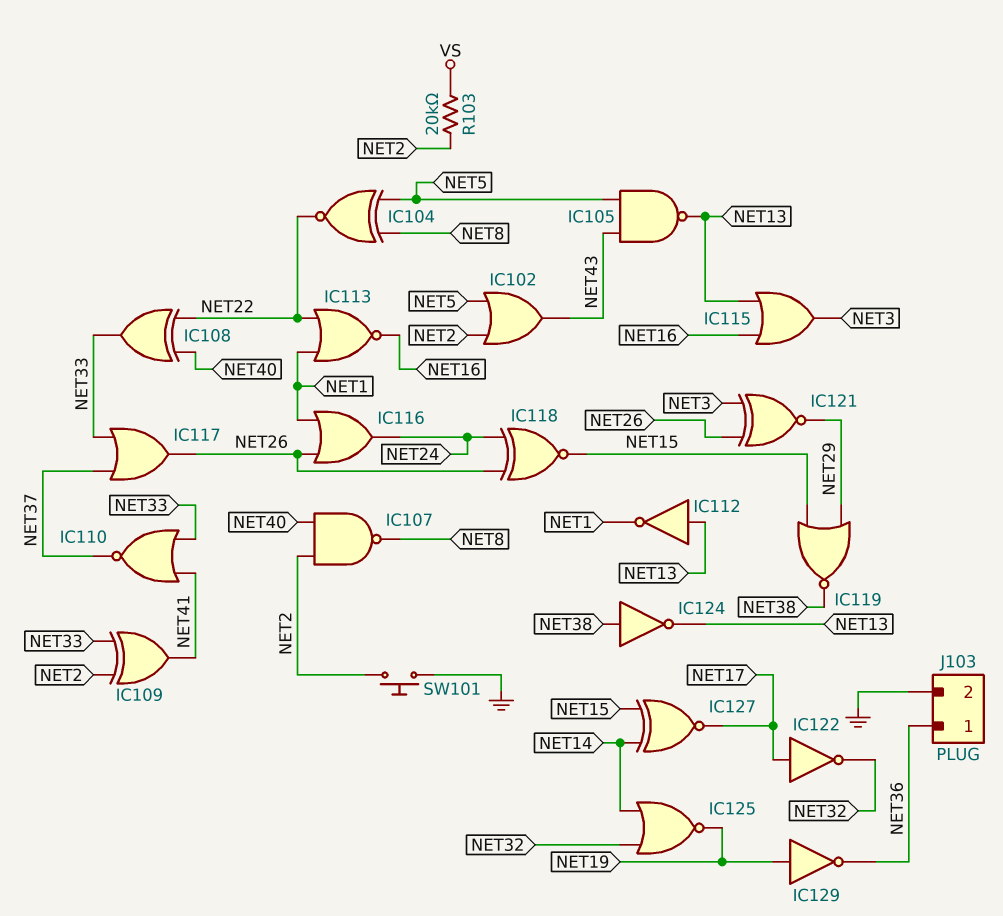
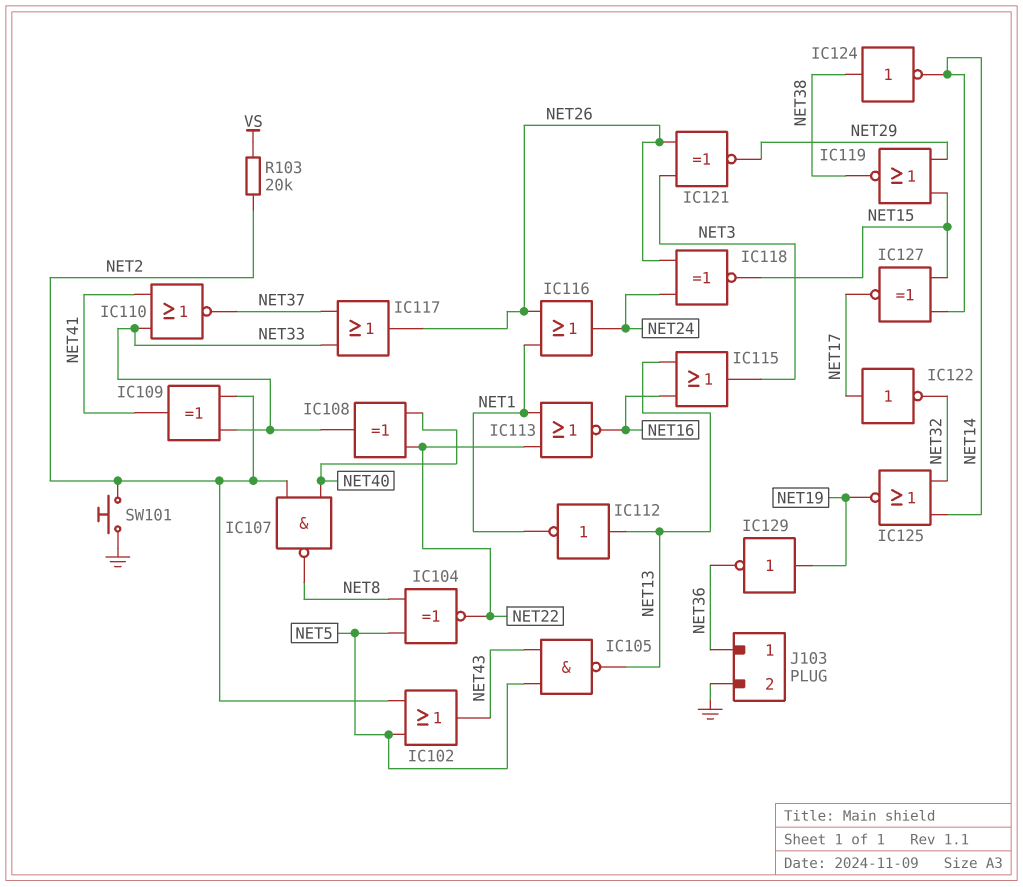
IC124: NOT (in NET38, out NET13) -> NOT (in NET38, out NET14)

